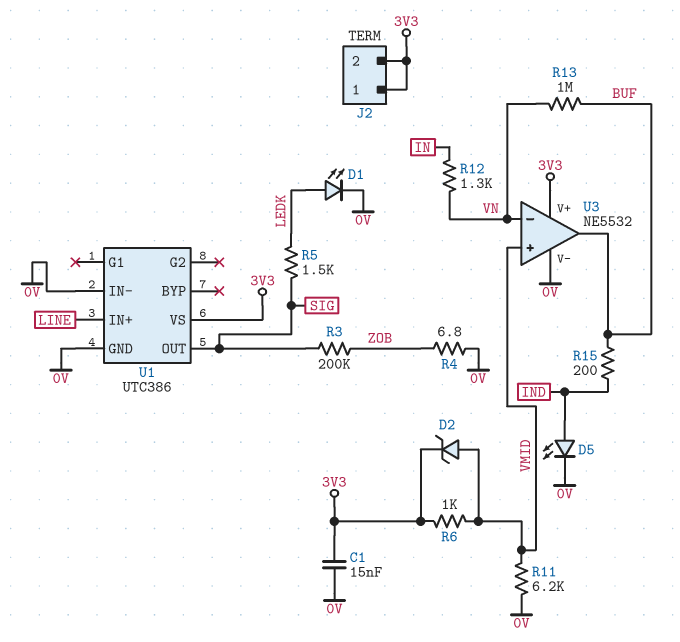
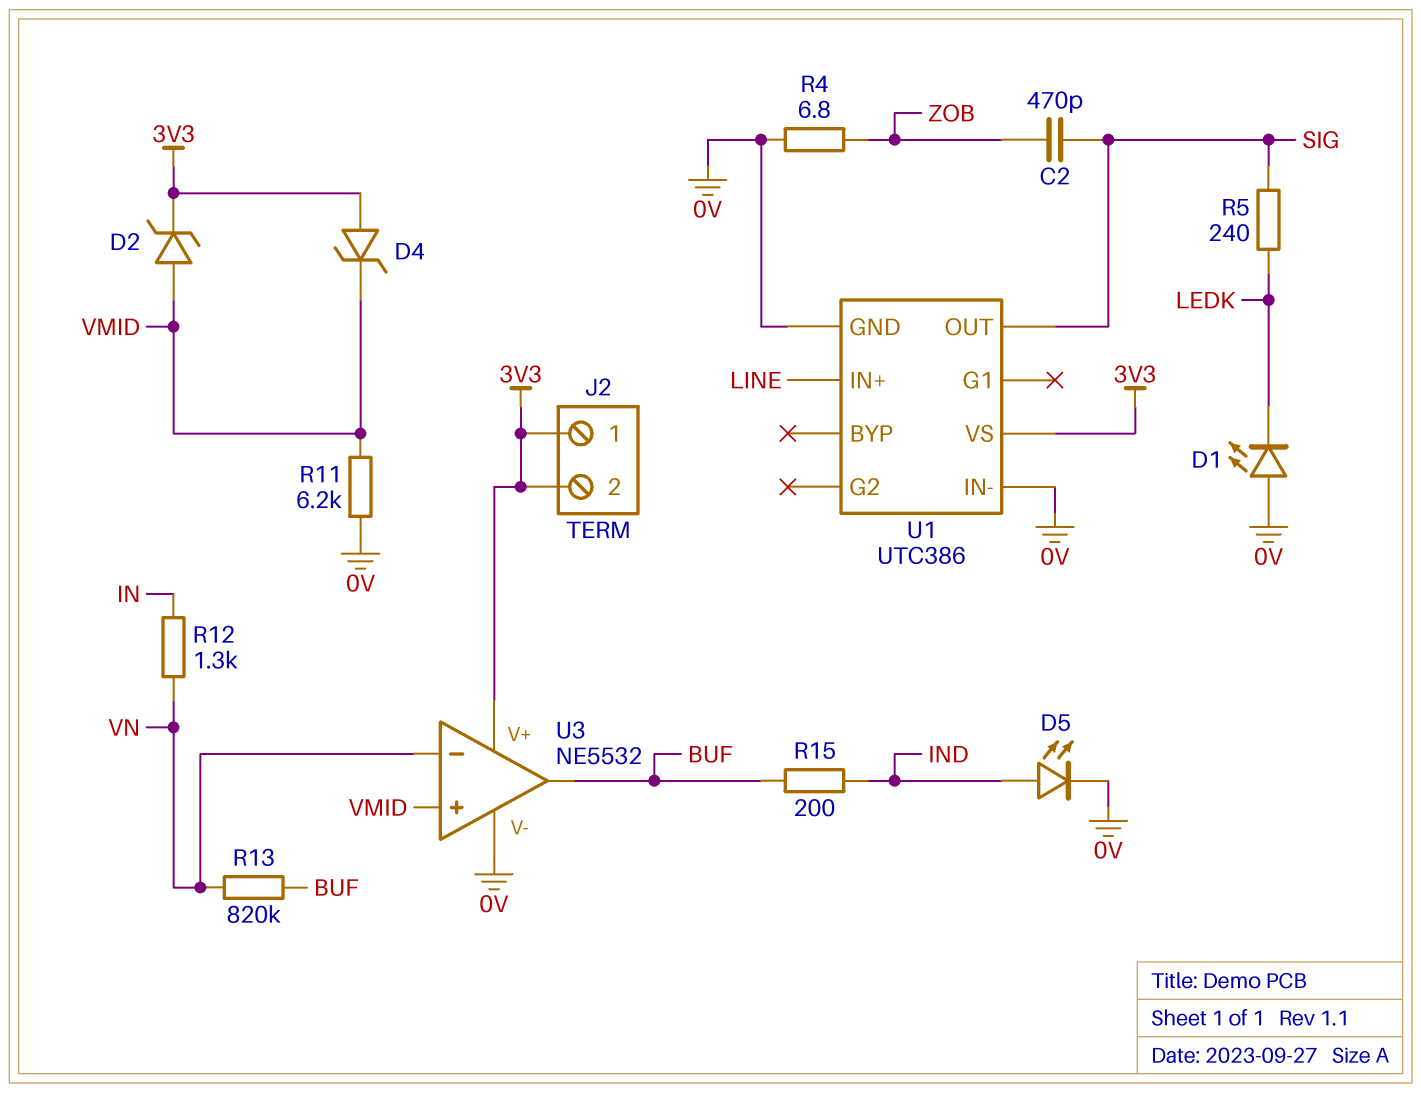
C1: 15nF (0V, 3V3) -> none
C2: none -> 470pF (SIG, ZOB)
D1: LED (A LEDK, K 0V) -> LED (A 0V, K LEDK)
D4: none -> zener (A 3V3, K VMID)
R3: 200k (SIG, ZOB) -> none
R5: 1.5k (LEDK, SIG) -> 240 (LEDK, SIG)
R6: 1k (3V3, VMID) -> none
R13: 1M (BUF, VN) -> 820k (BUF, VN)

